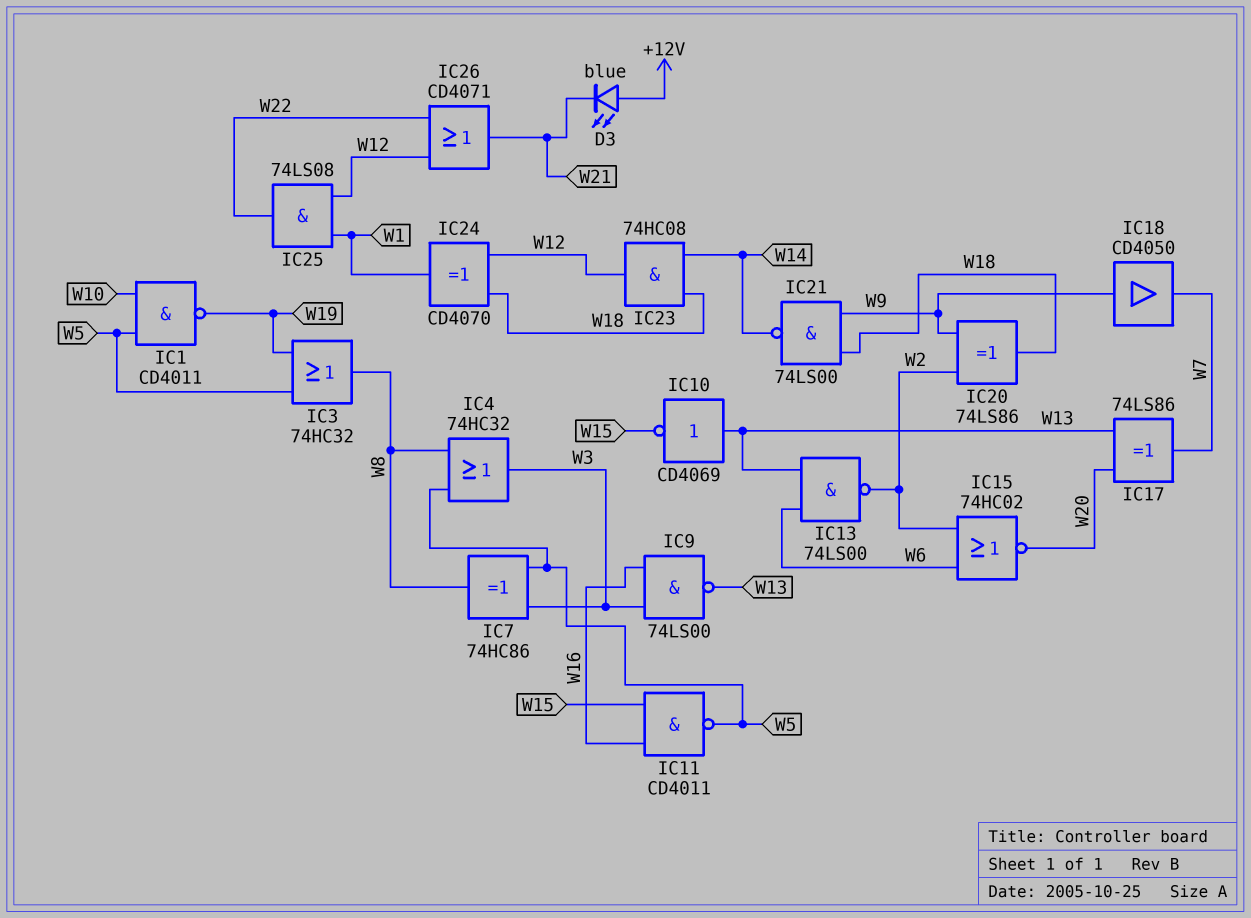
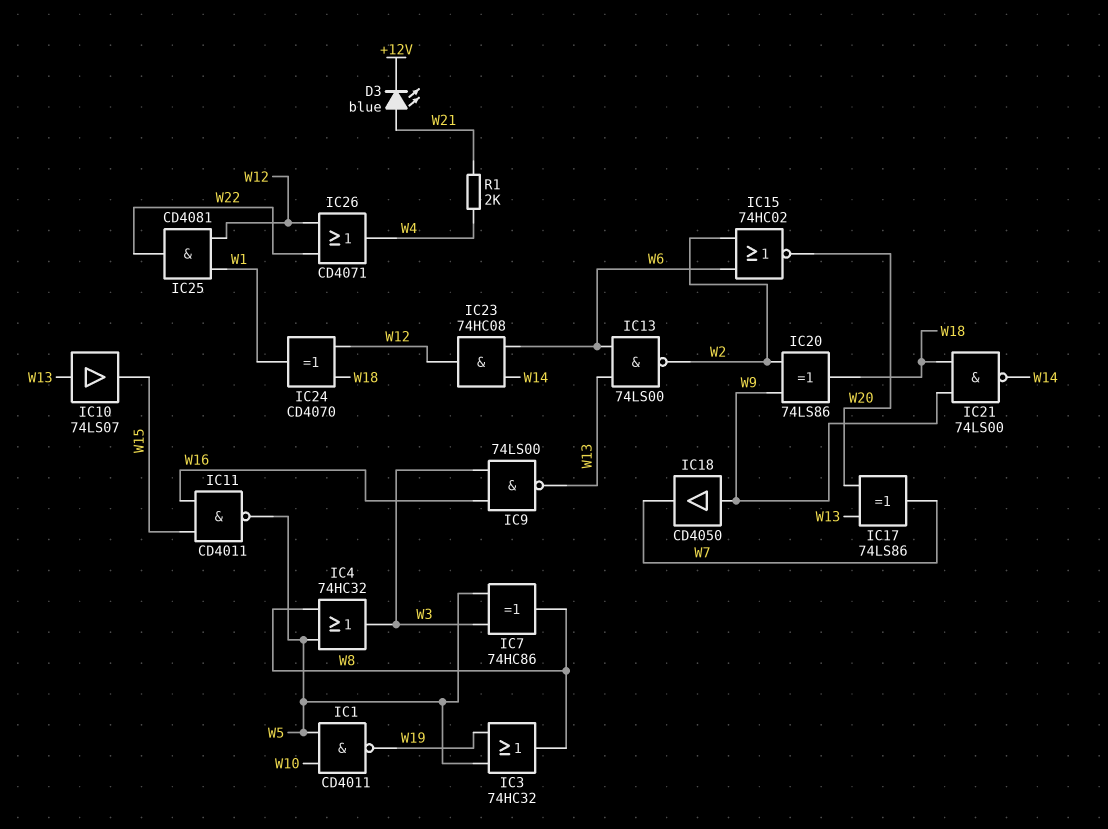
D3: LED blue (A +12V, K W21) -> LED blue (A W21, K +12V)
IC10: NOT CD4069 (in W13, out W15) -> buffer 74LS07 (in W13, out W15)
IC23: AND 74HC08 (in W14, in W18, out W12) -> AND 74HC08 (in W6, in W14, out W12)
IC25: AND 74LS08 (in W1, in W12, out W22) -> AND CD4081 (in W1, in W12, out W22)
IC26: OR CD4071 (in W12, in W22, out W21) -> OR CD4071 (in W12, in W22, out W4)
R1: none -> 2k (W4, W21)

